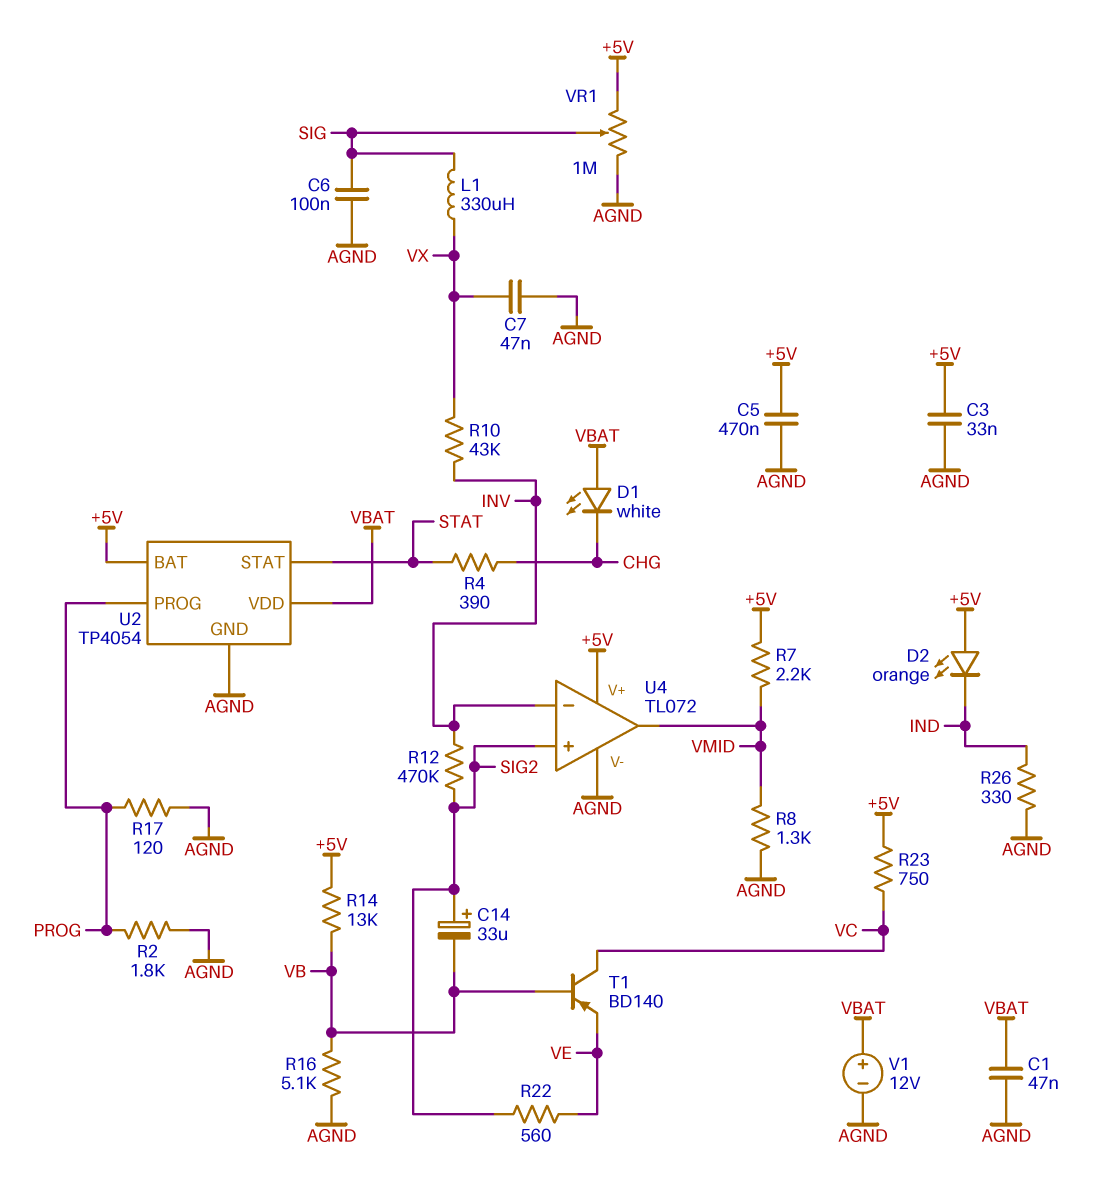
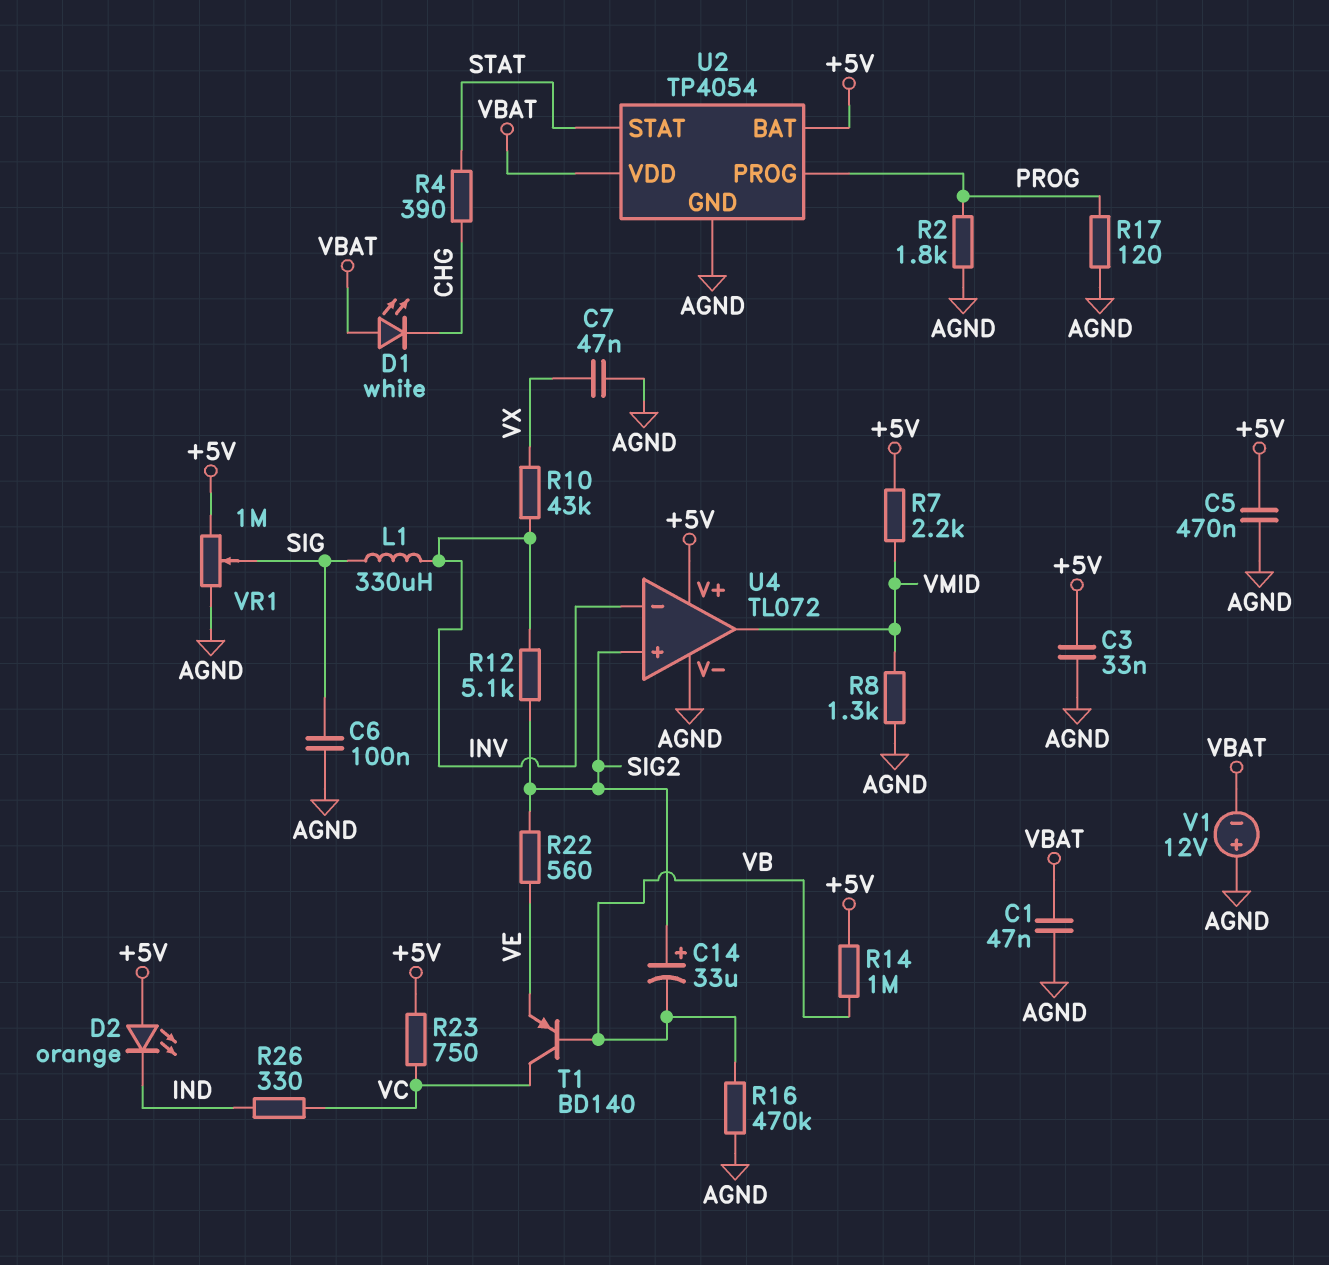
L1: 330uH (SIG, VX) -> 330uH (INV, SIG)
R12: 470k (INV, SIG2) -> 5.1k (INV, SIG2)
R14: 13k (+5V, VB) -> 1M (+5V, VB)
R16: 5.1k (AGND, VB) -> 470k (AGND, VB)
R26: 330 (AGND, IND) -> 330 (IND, VC)
V1: 12V (plus VBAT, minus AGND) -> 12V (plus AGND, minus VBAT)

